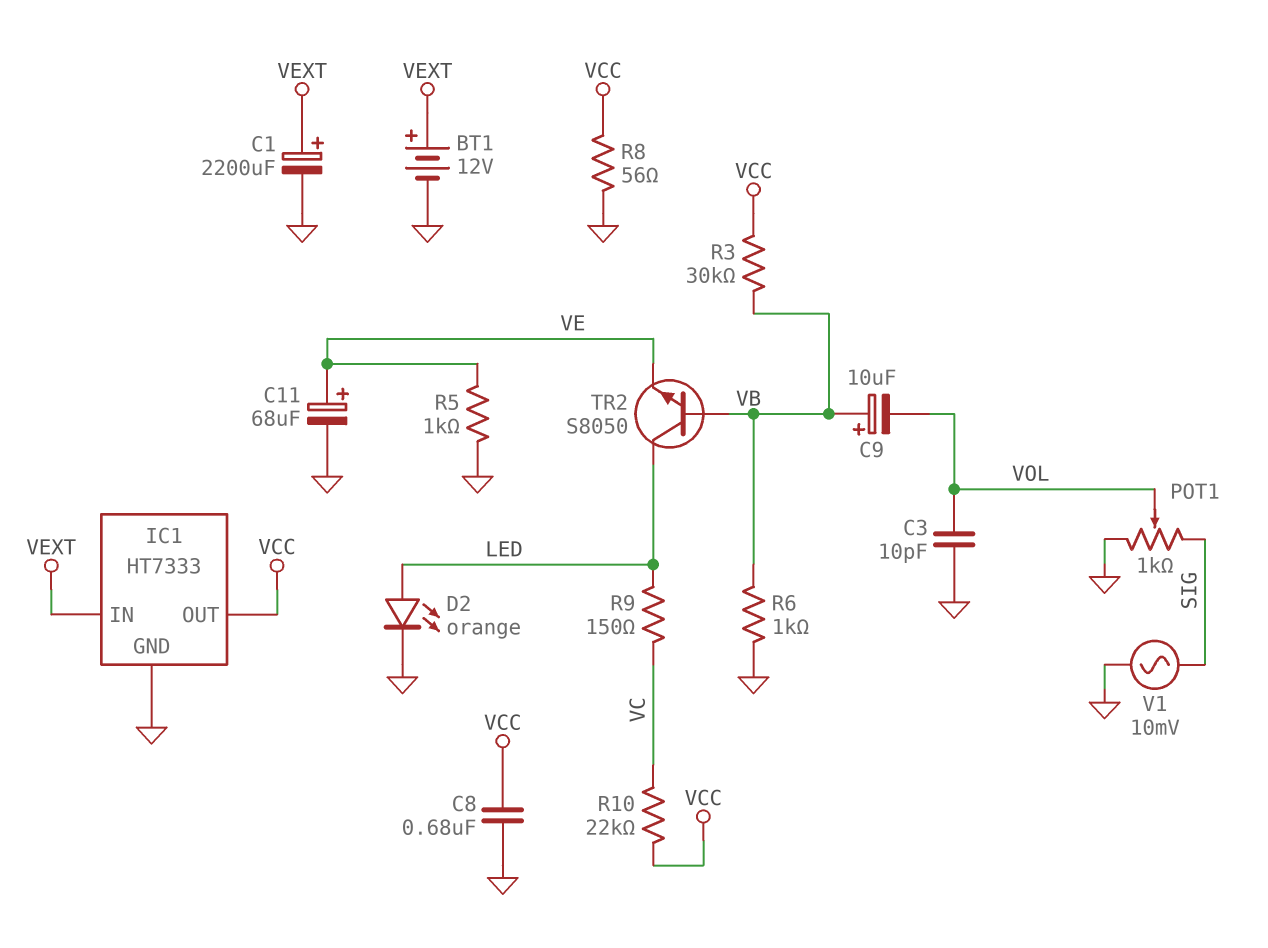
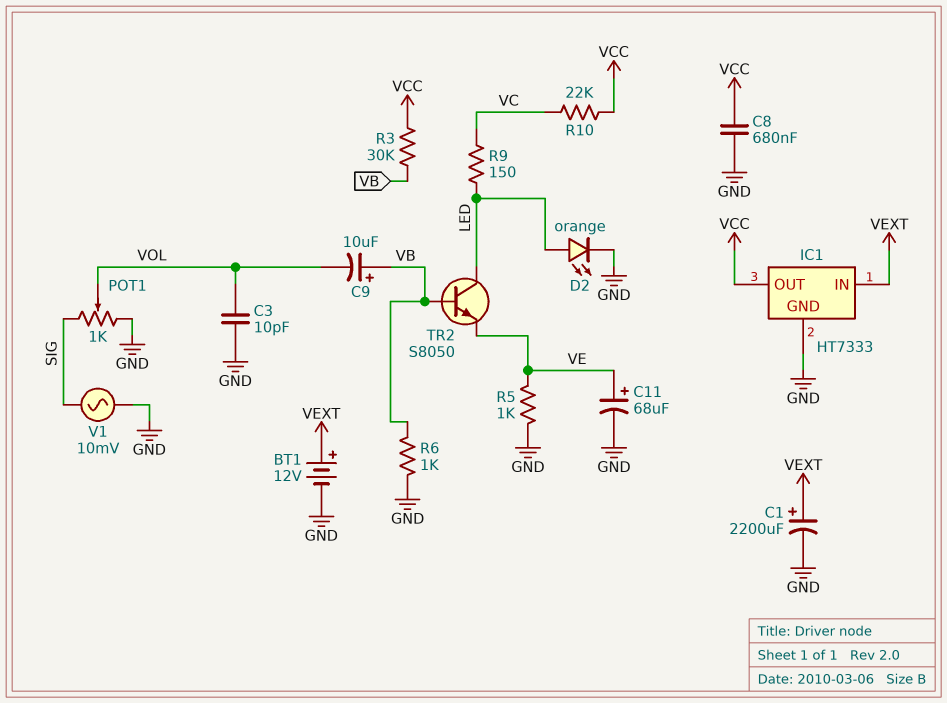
R8: 56 (GND, VCC) -> none

